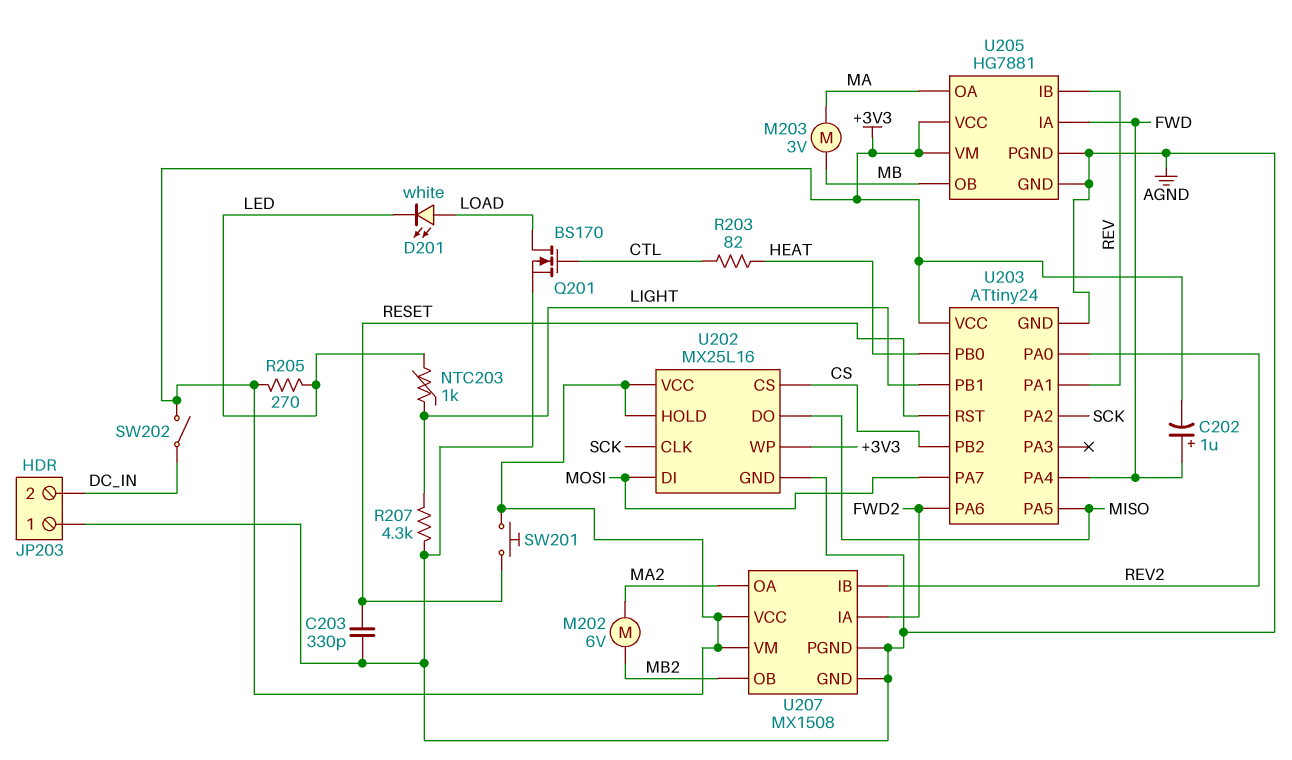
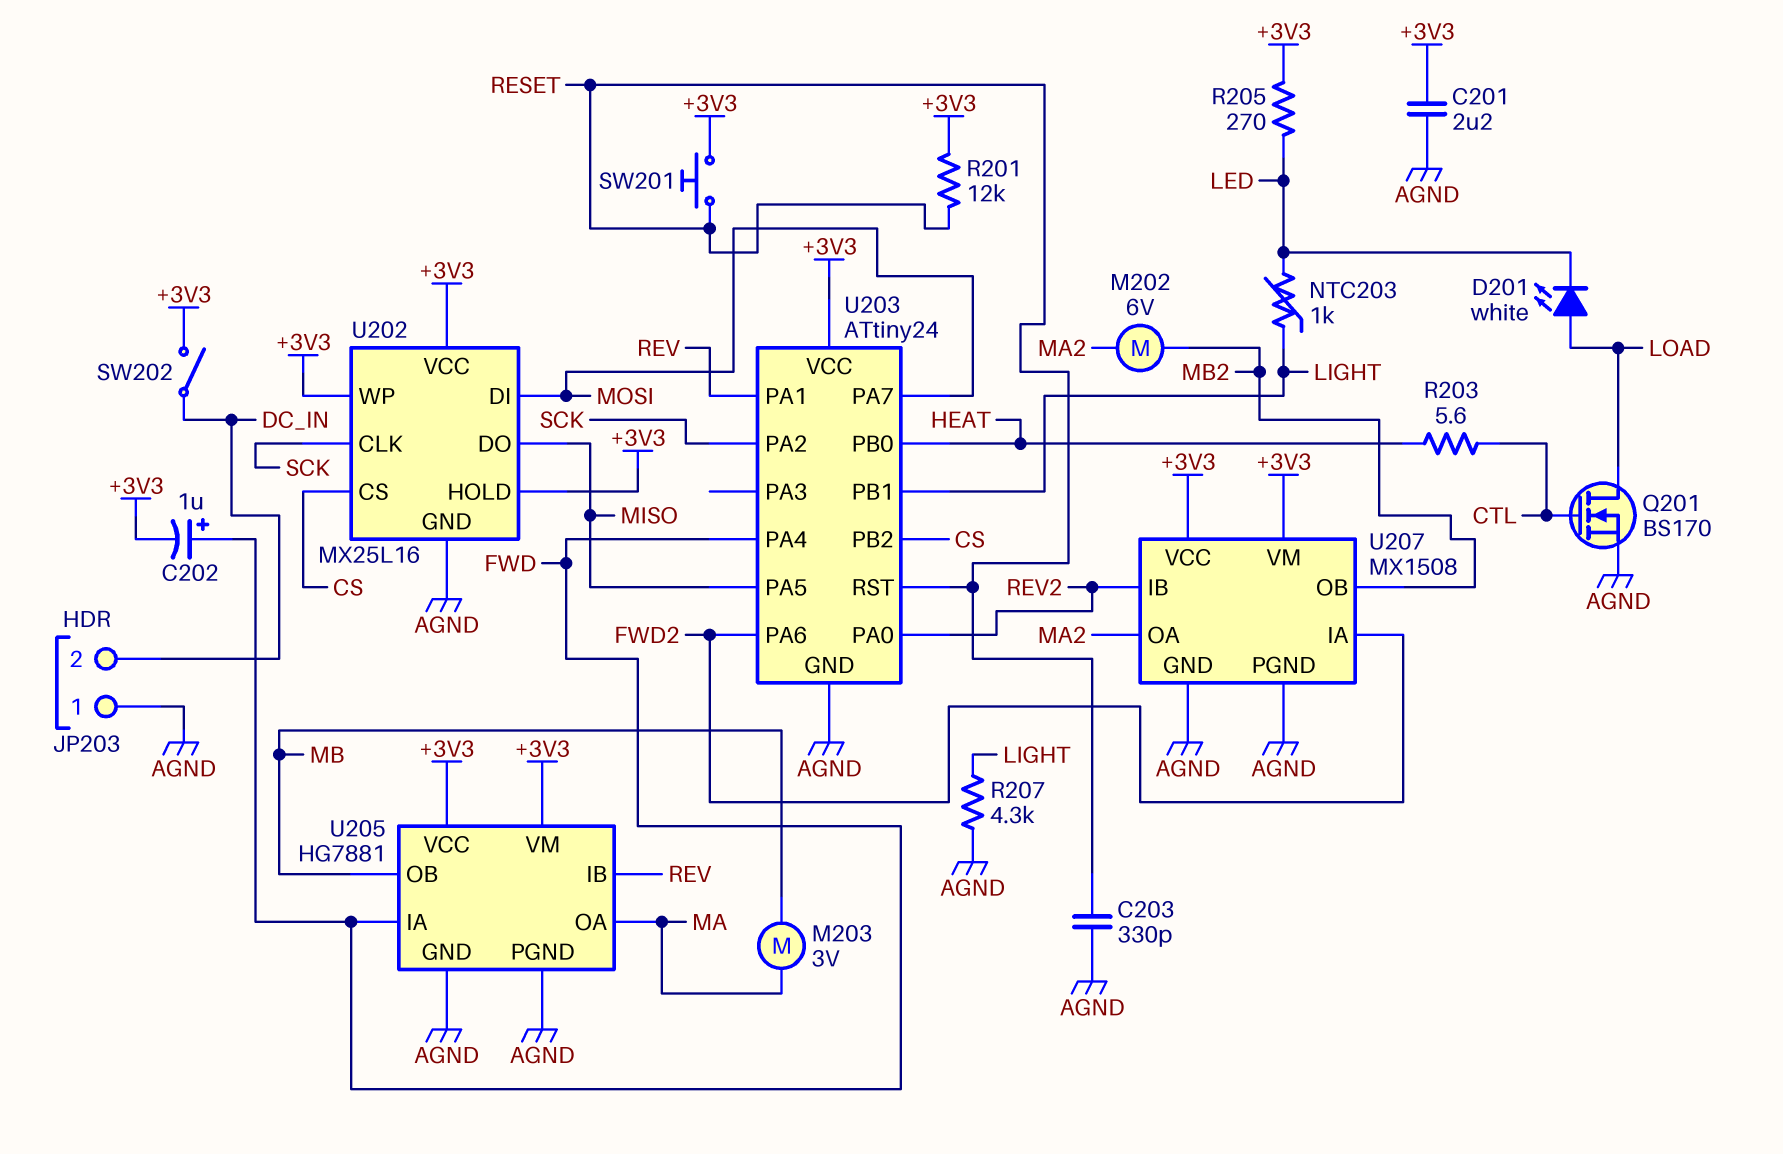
C201: none -> 2.2uF (+3V3, AGND)
R201: none -> 12k (+3V3, RESET)
R203: 82 (CTL, HEAT) -> 5.6 (CTL, HEAT)

